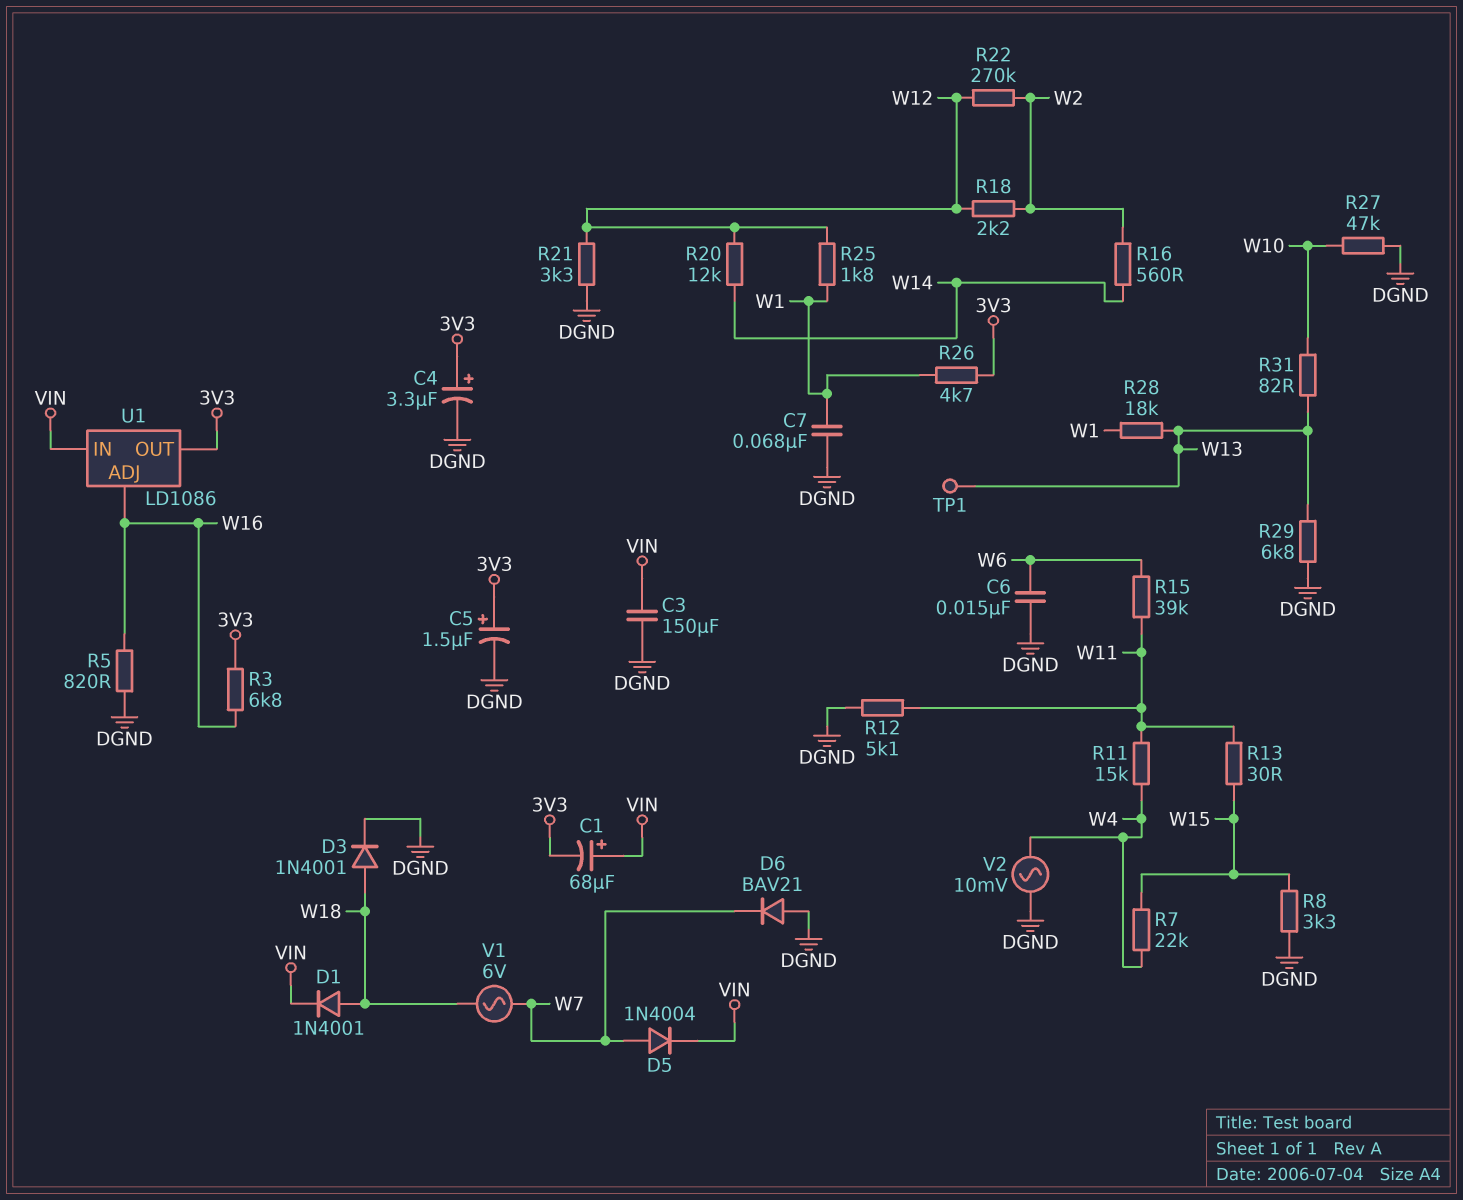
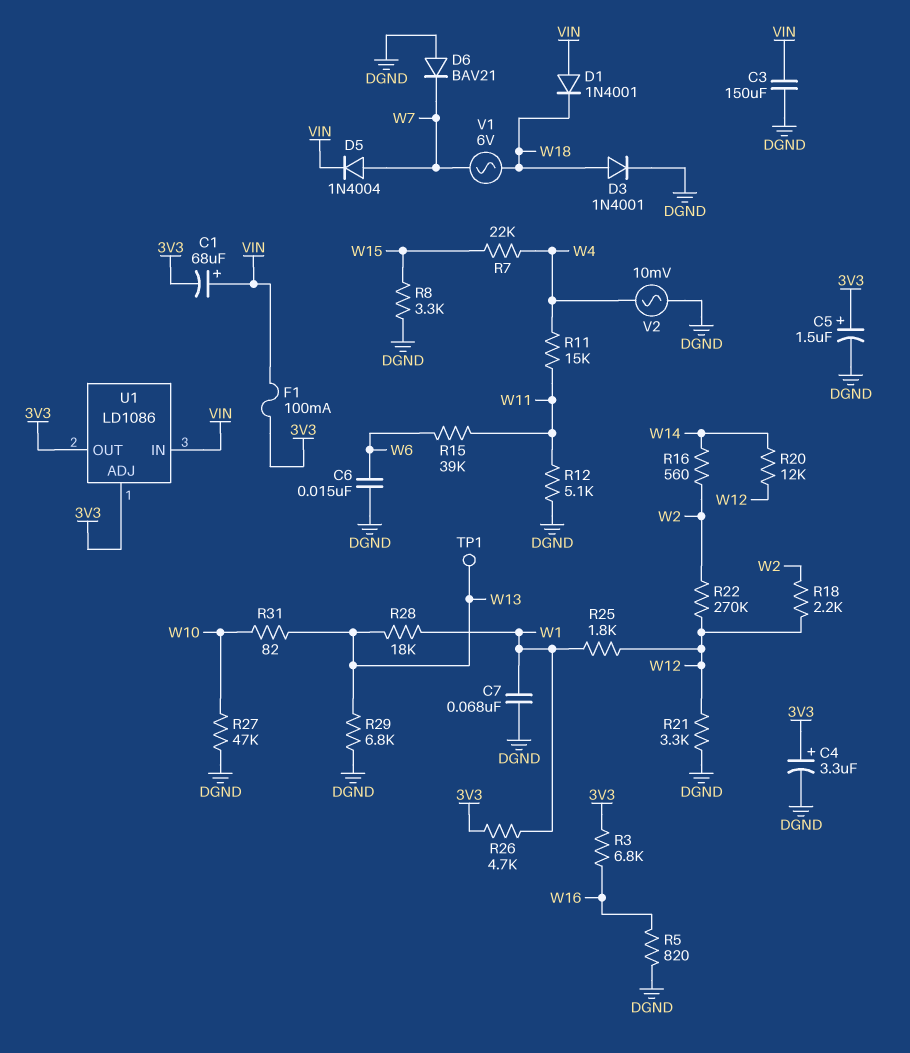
D1: diode 1N4001 (A W18, K VIN) -> diode 1N4001 (A VIN, K W18)
F1: none -> 100mA (3V3, VIN)
R13: 30 (W11, W15) -> none
U1 pin ADJ: W16 -> 3V3

